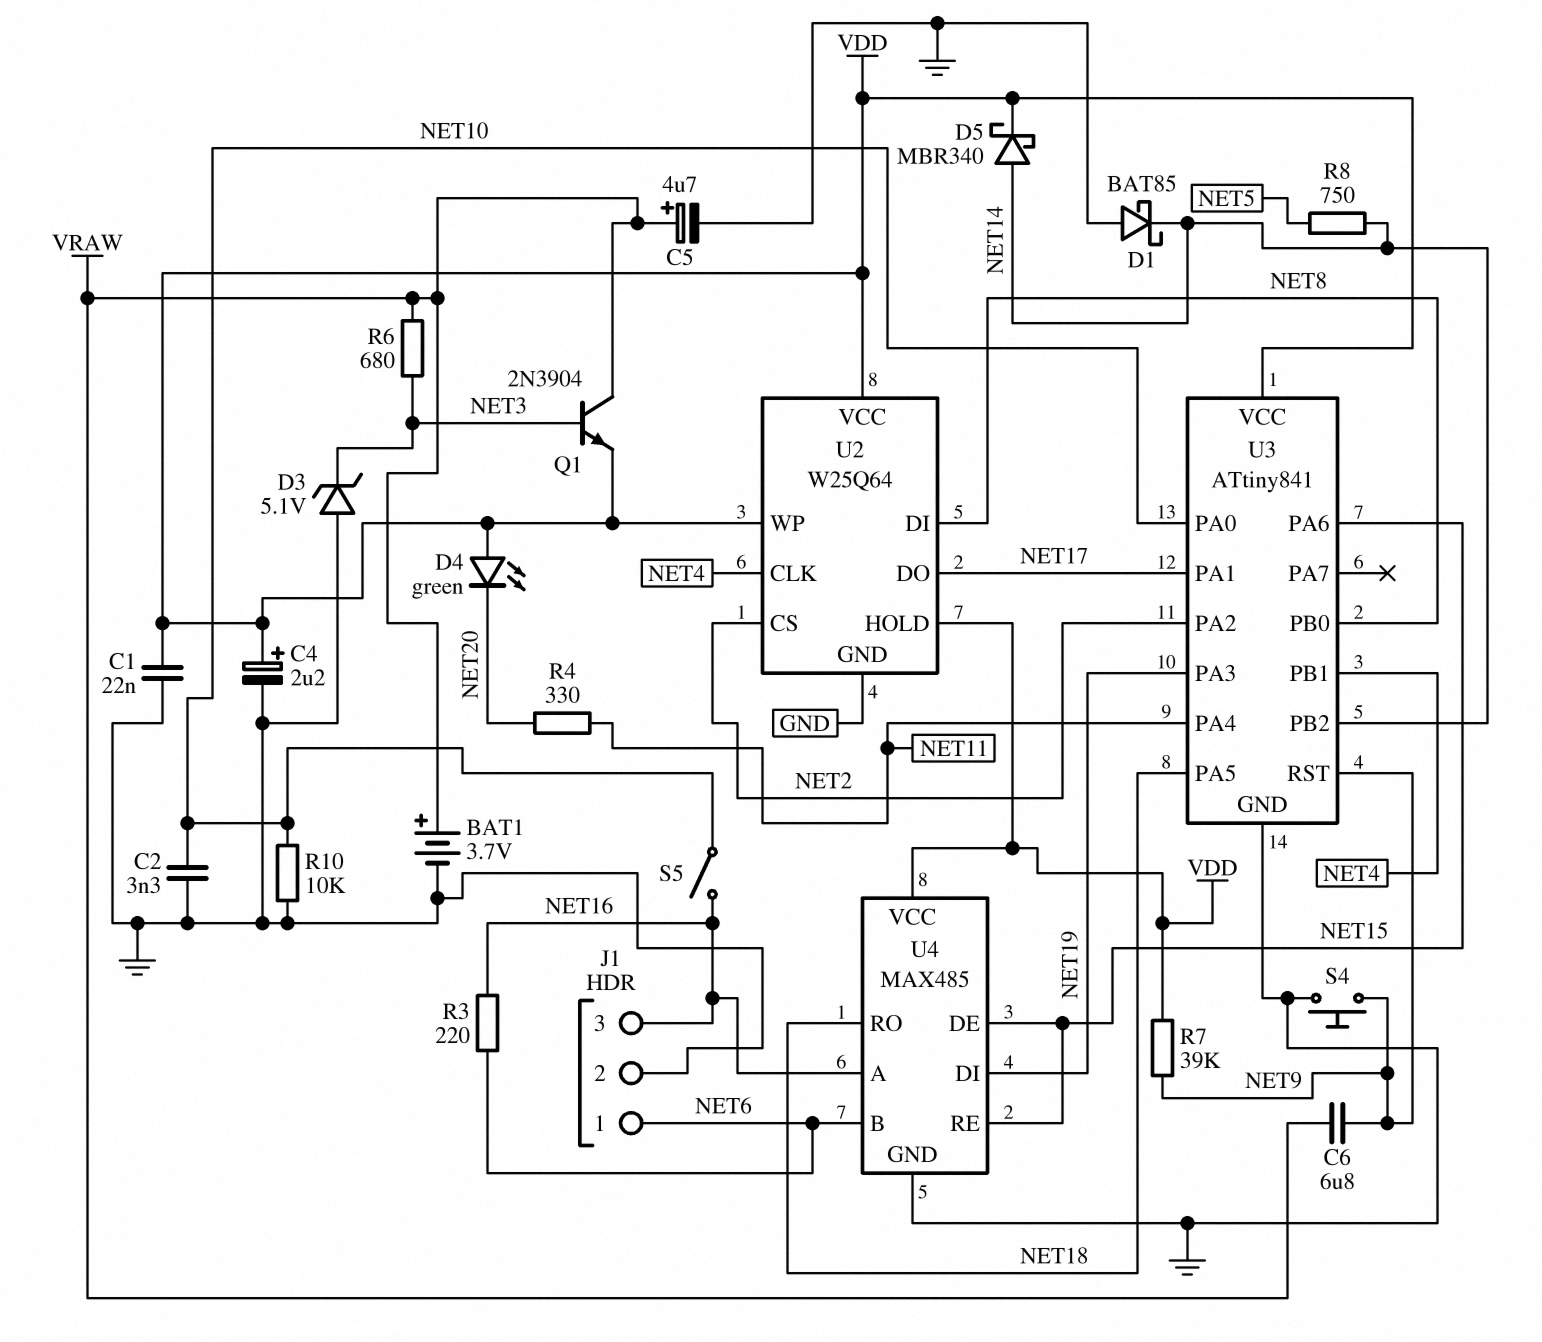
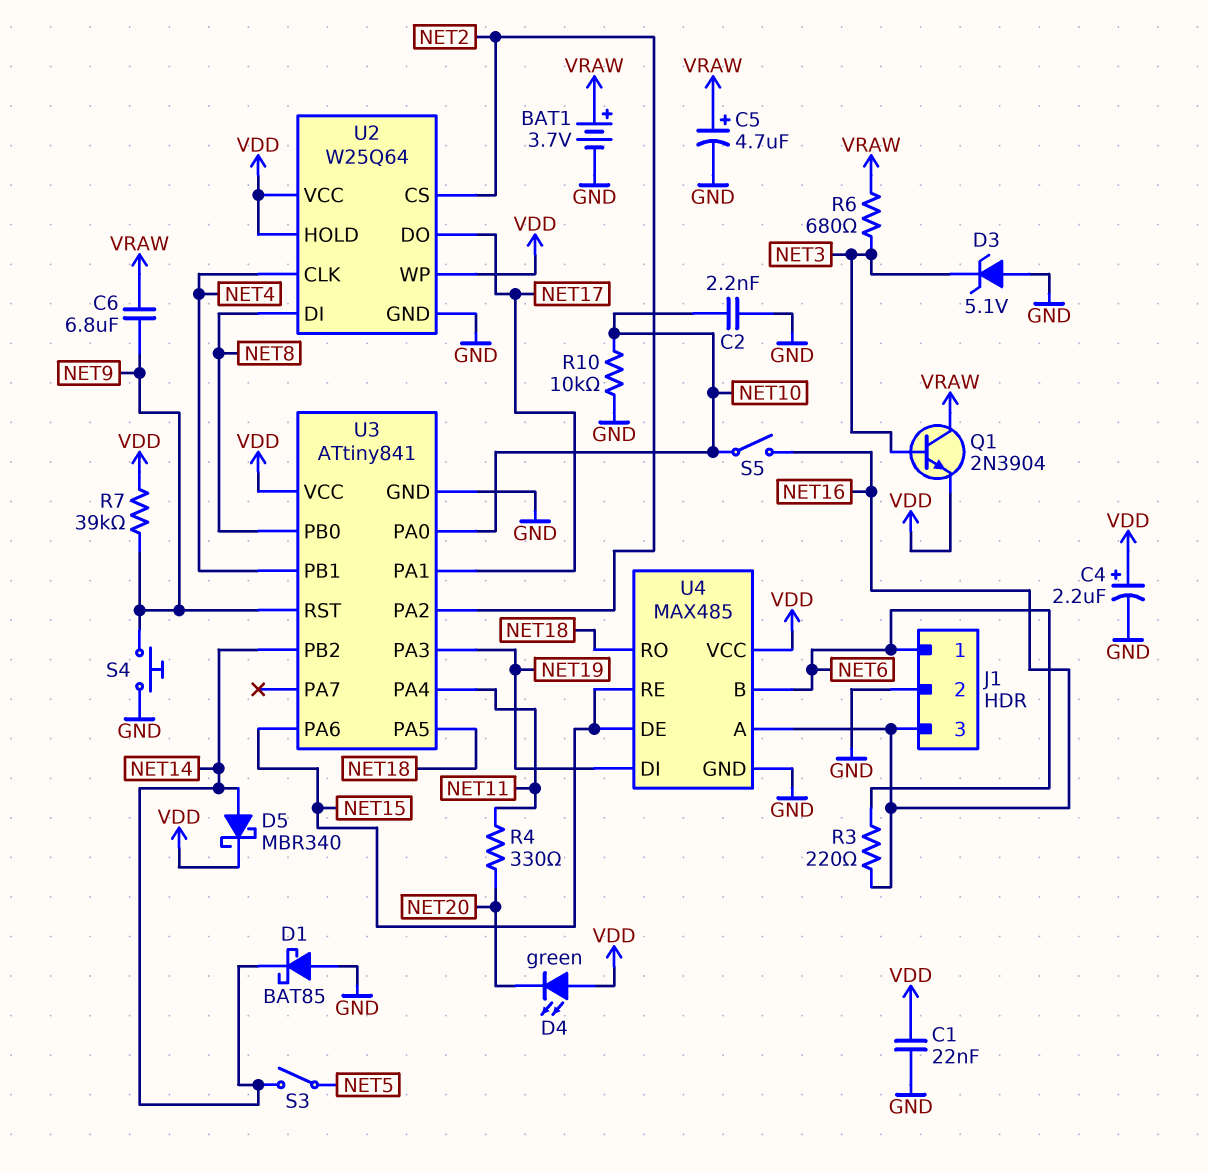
C2: 3.3nF (GND, NET10) -> 2.2nF (GND, NET10)
R8: 750 (NET5, NET14) -> none
S3: none -> switch (NET5, NET14)

